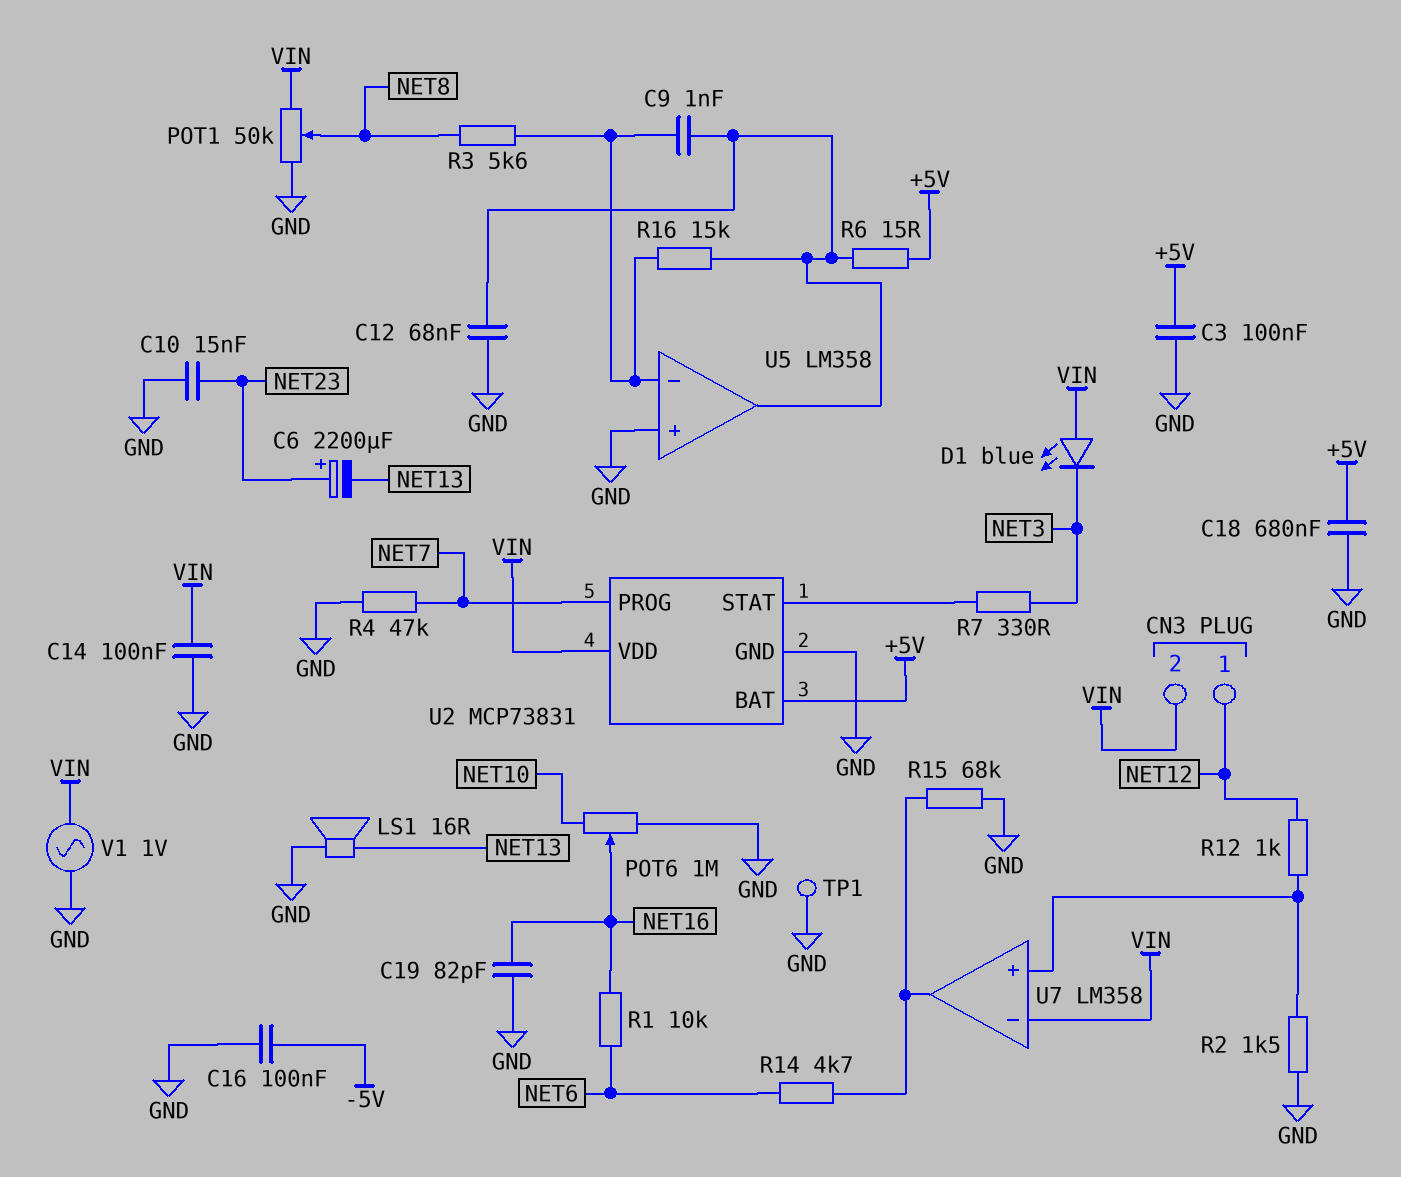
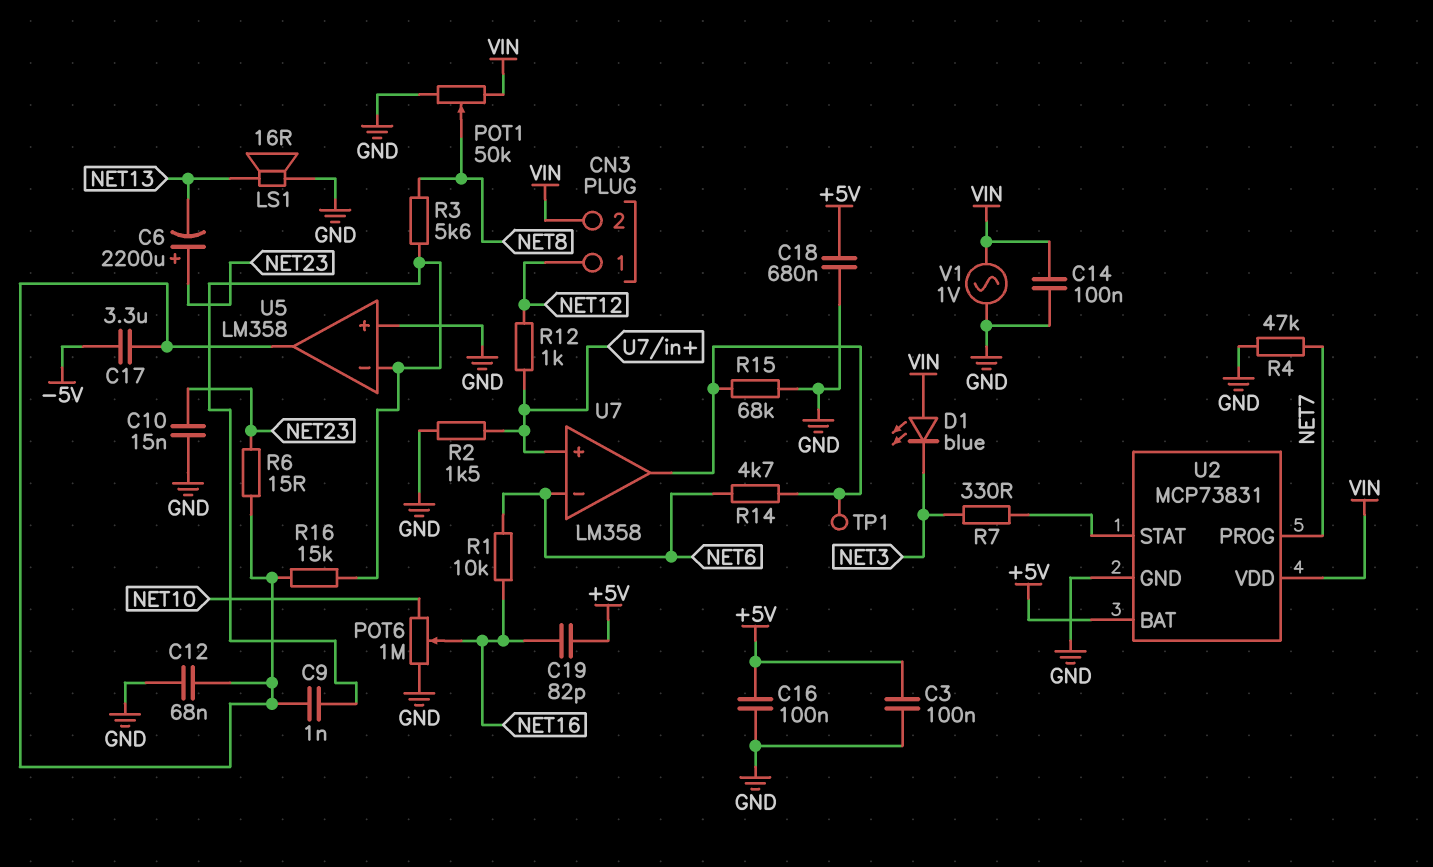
C16: 100nF (-5V, GND) -> 100nF (+5V, GND)
C17: none -> 3.3uF (-5V, U5/out)
C19: 82pF (GND, NET16) -> 82pF (+5V, NET16)
R6: 15 (+5V, U5/out) -> 15 (NET23, U5/out)
TP1: test point (GND) -> test point (U7/out)
U7 pin in-: VIN -> NET6

